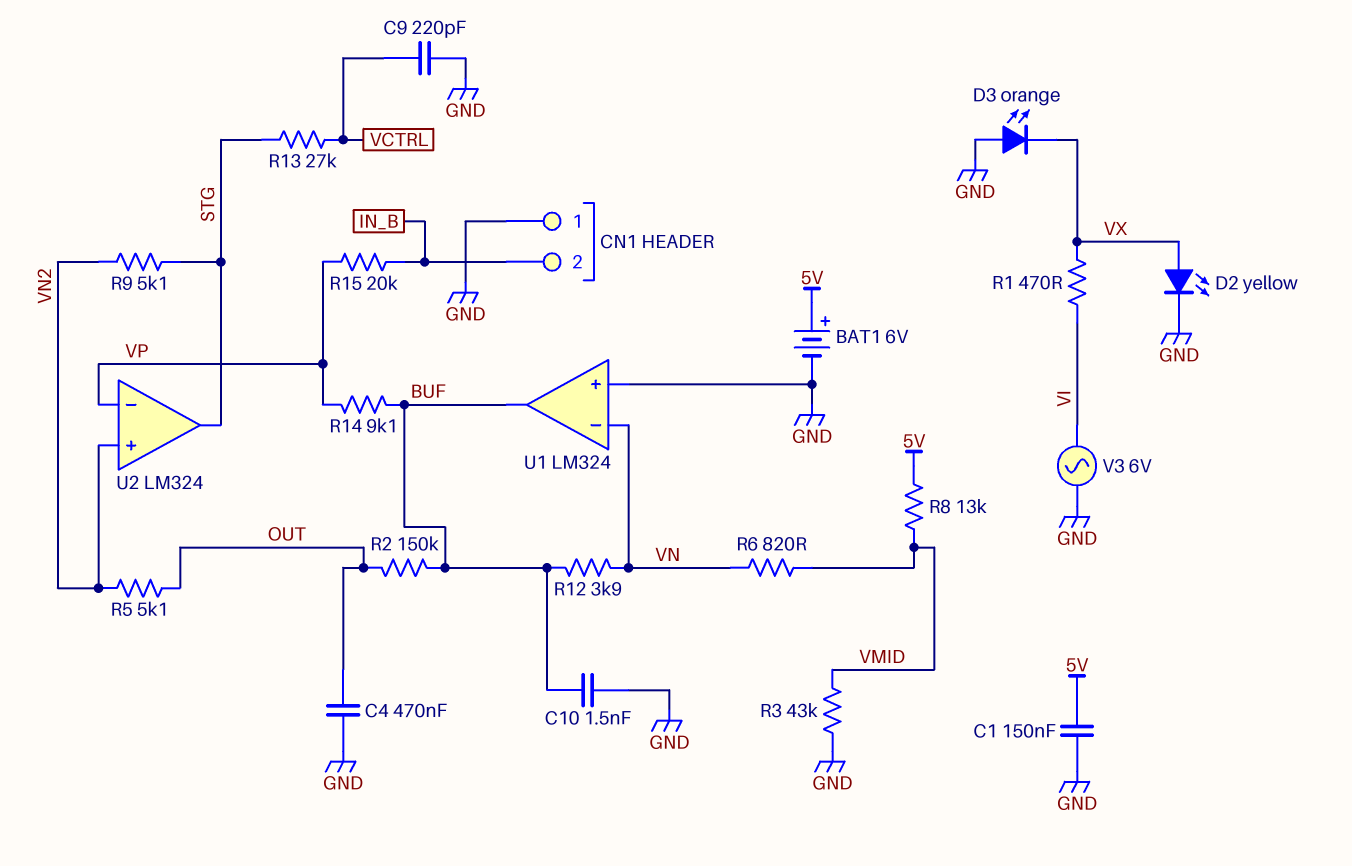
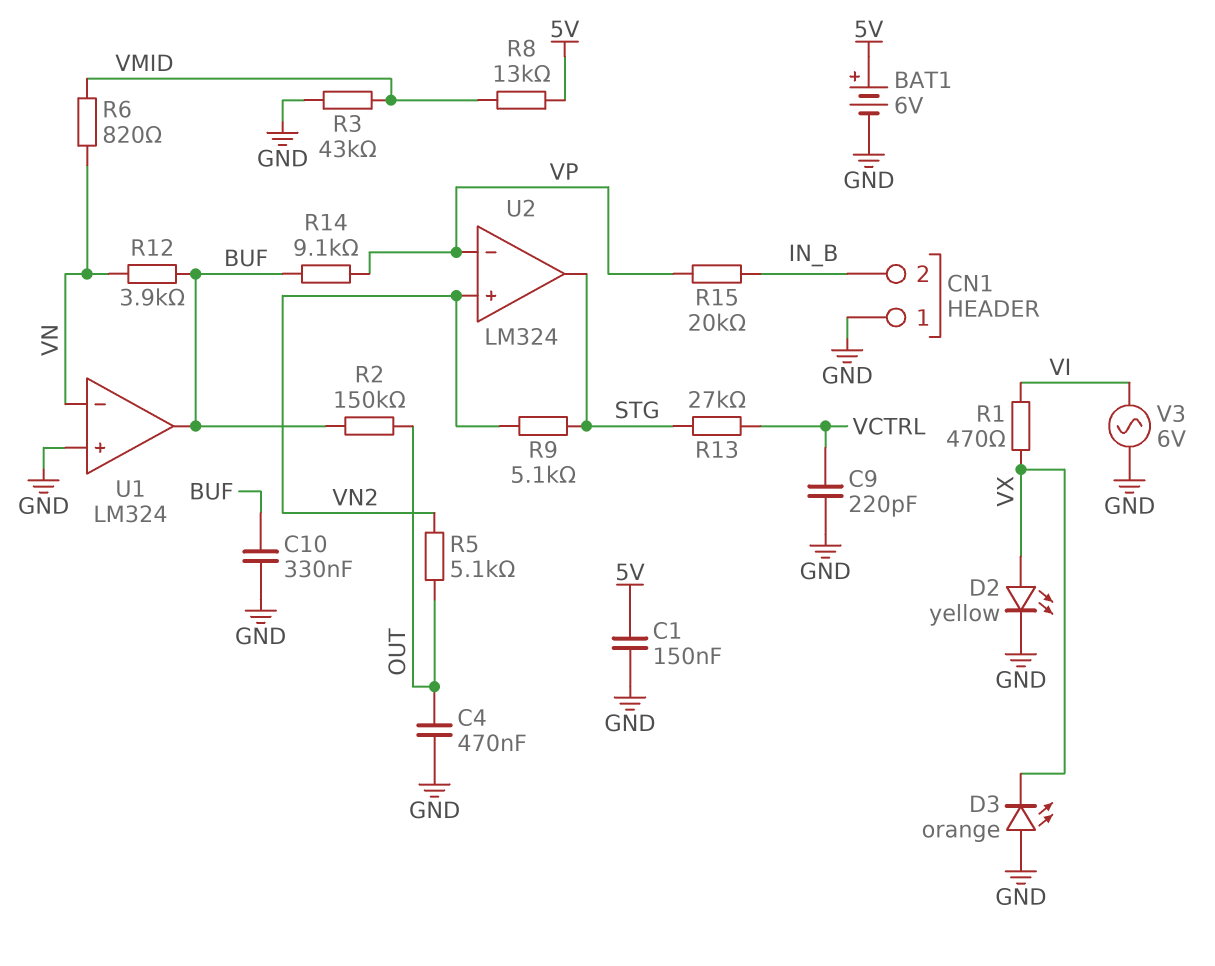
C10: 1.5nF (BUF, GND) -> 330nF (BUF, GND)

